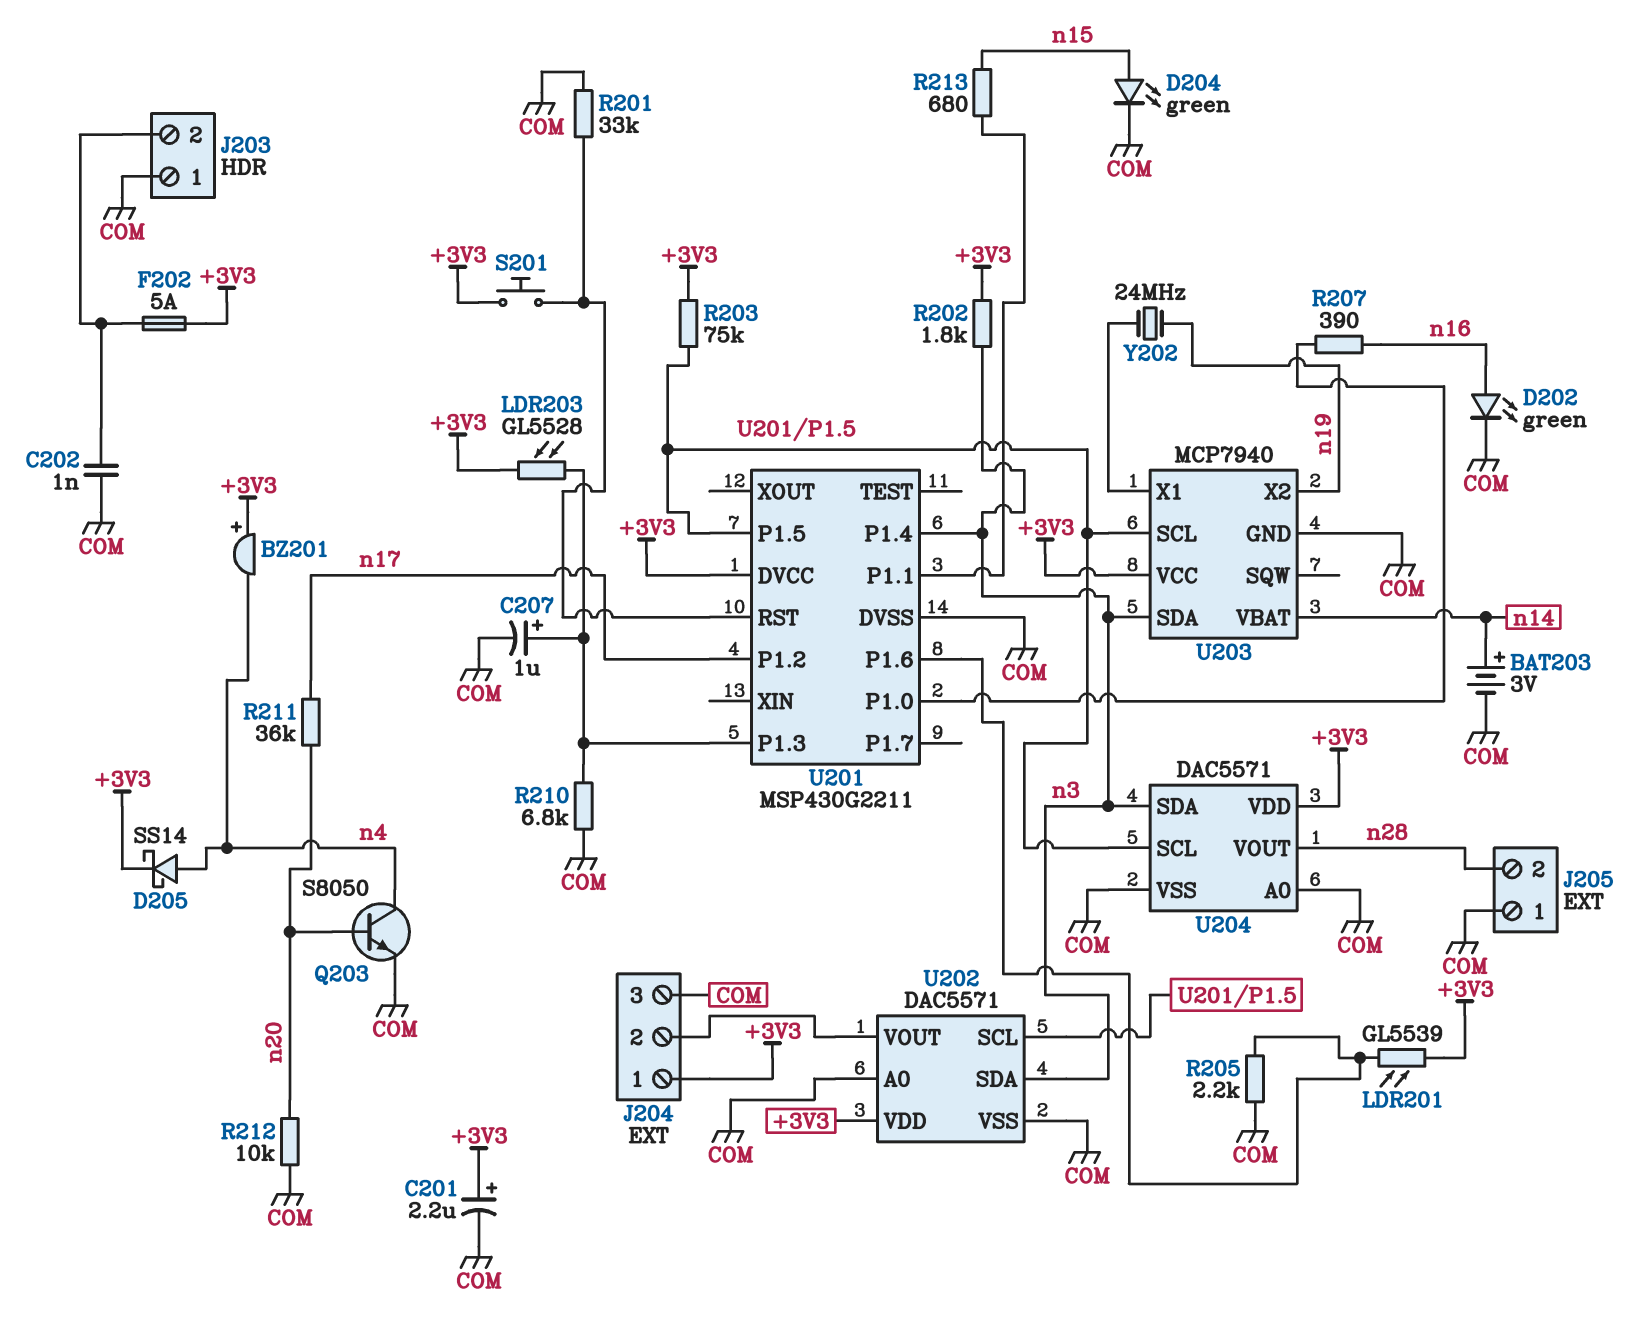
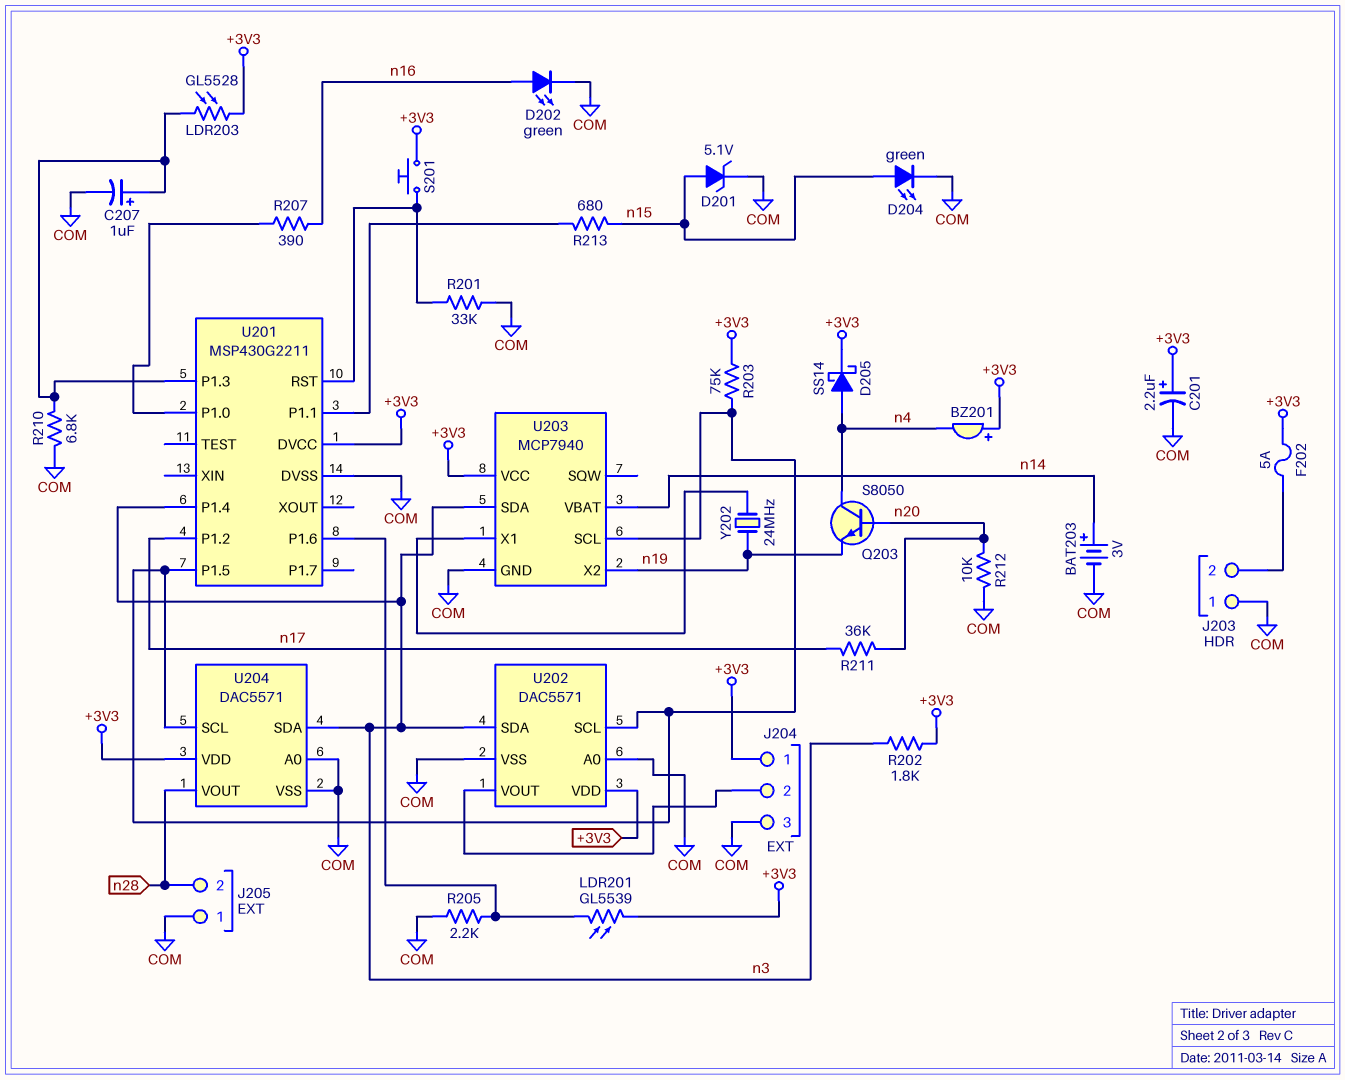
C202: 1nF (COM, J203/2) -> none
D201: none -> zener 5.1V (A n15, K COM)
Q203: NPN S8050 (B n20, C n4, E COM) -> NPN S8050 (B n20, C n4, E n19)

